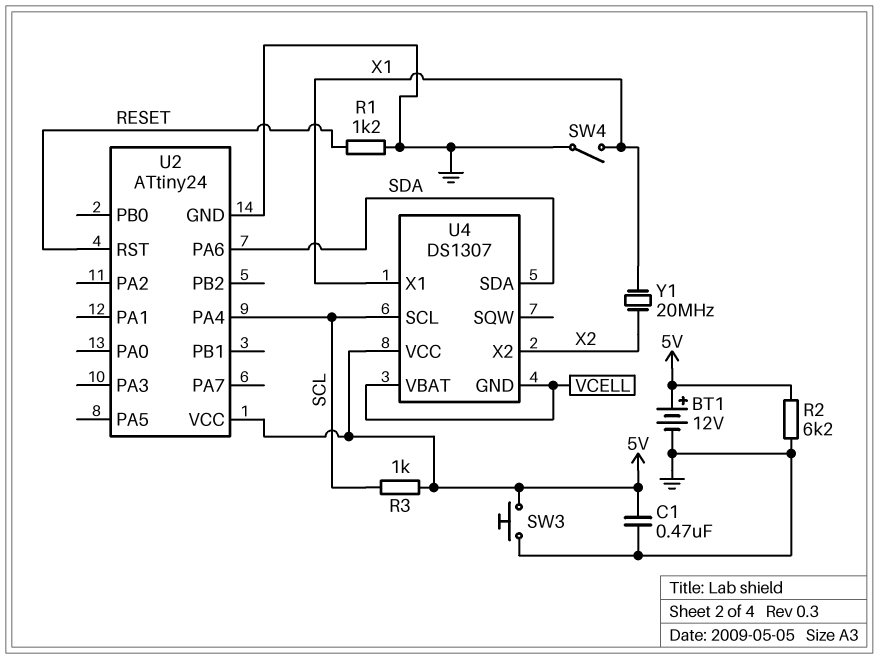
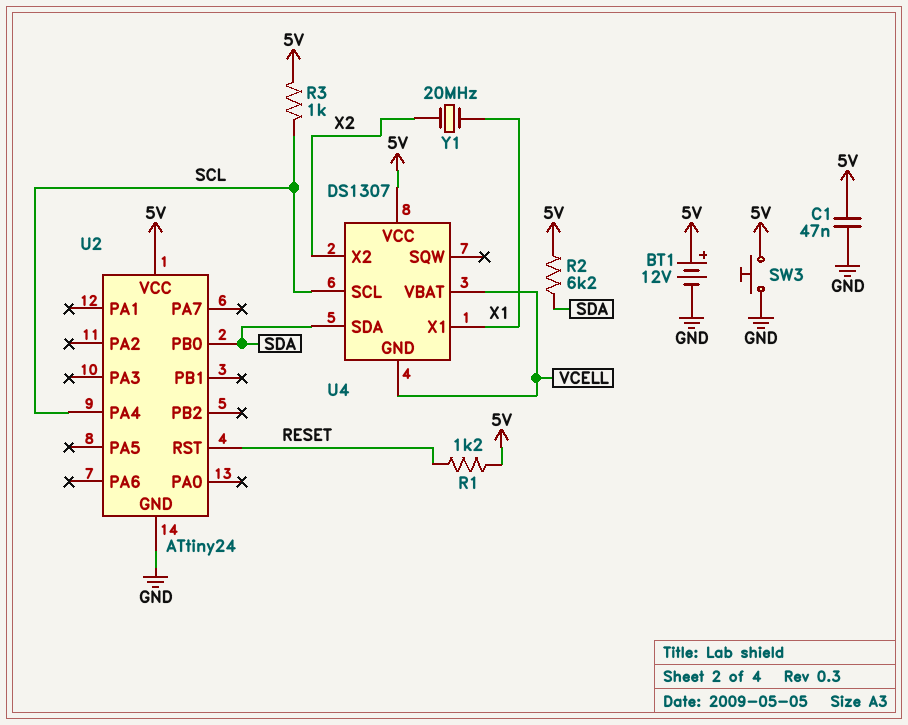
C1: 470nF (5V, GND) -> 47nF (5V, GND)
R1: 1.2k (GND, RESET) -> 1.2k (5V, RESET)
R2: 6.2k (5V, GND) -> 6.2k (5V, SDA)
SW4: switch (GND, X1) -> none
U2 pin PA6: SDA -> none
U2 pin PB0: none -> SDA

